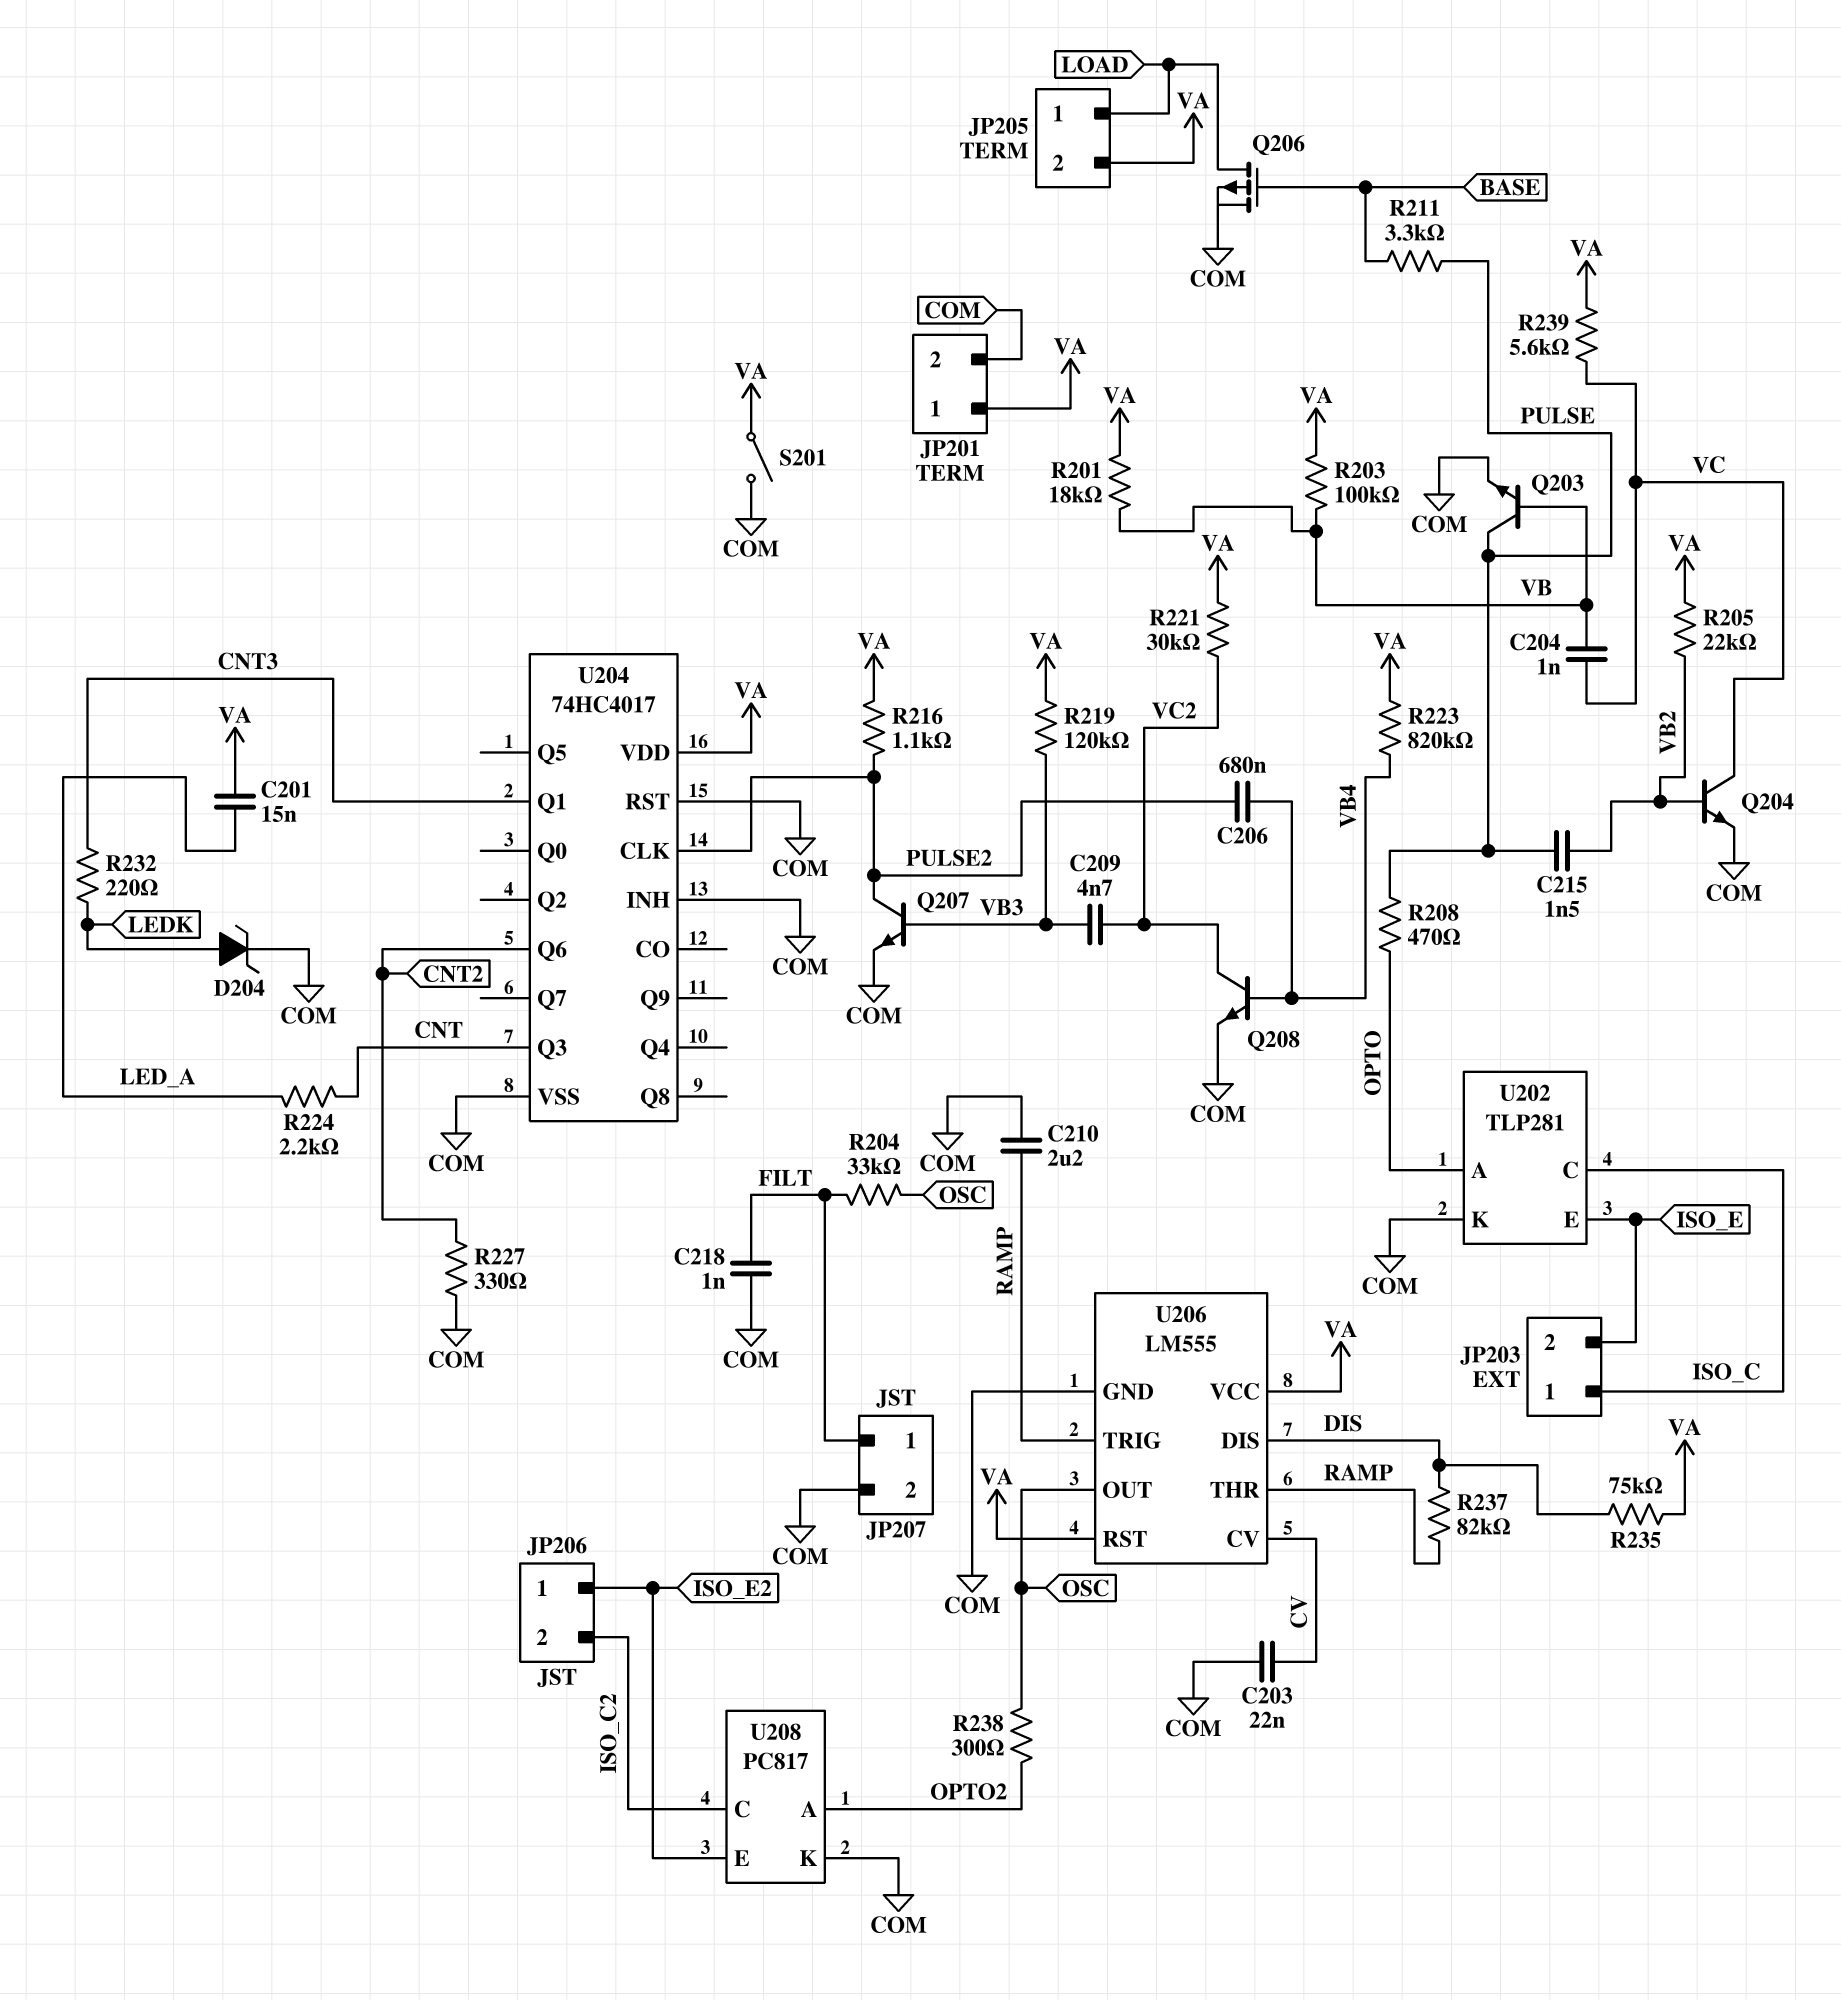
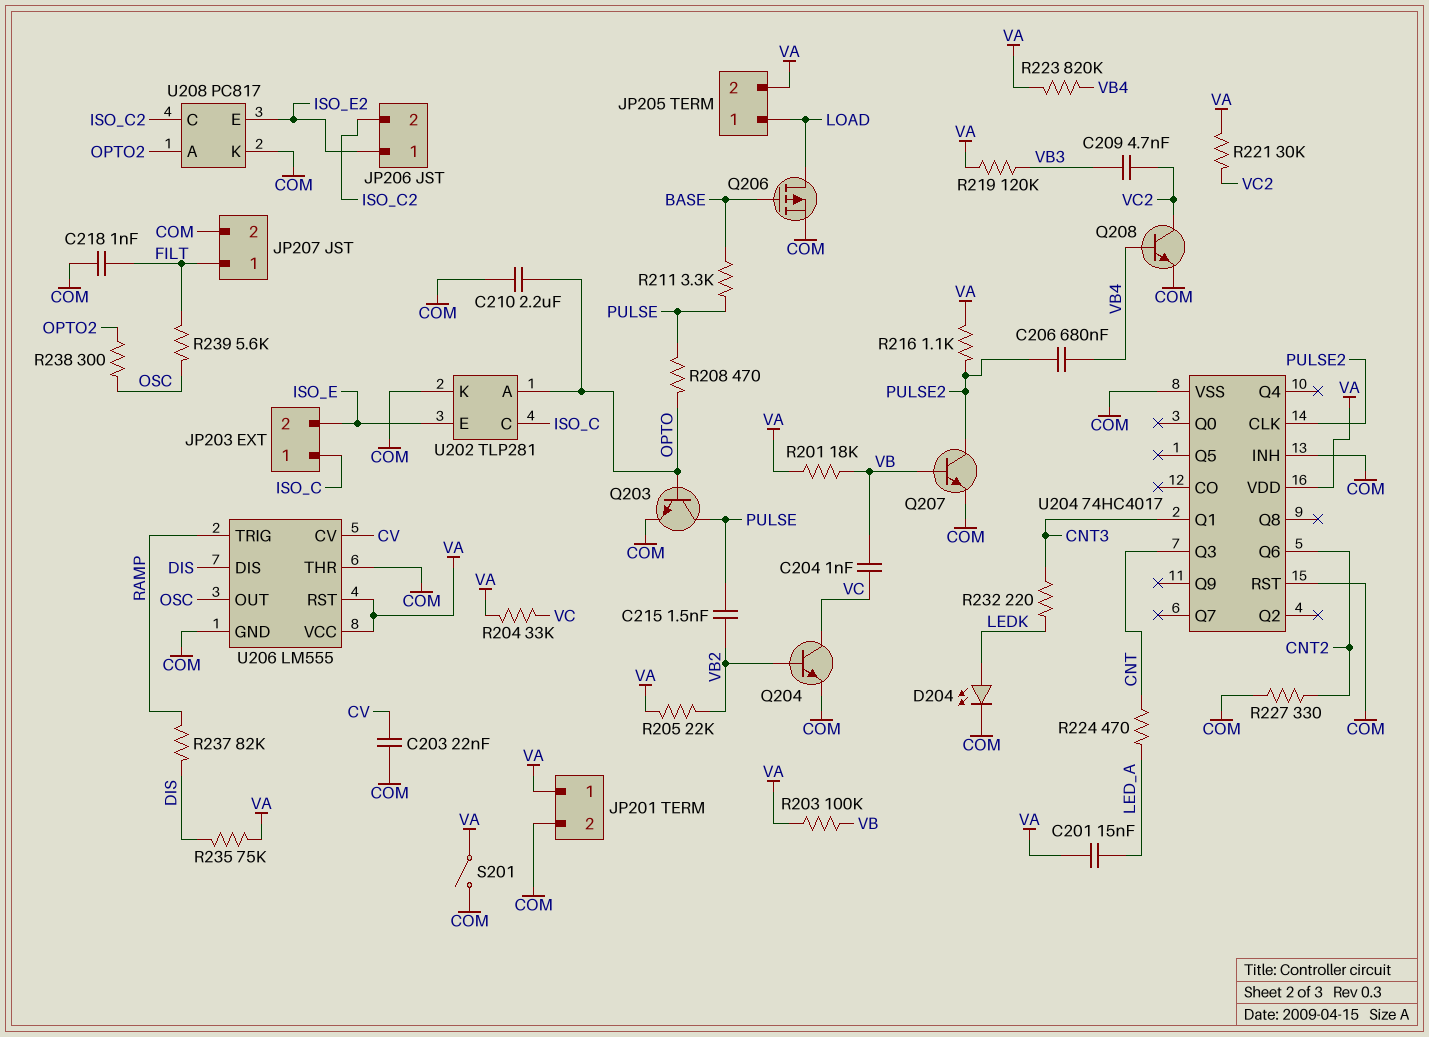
C210: 2.2uF (COM, RAMP) -> 2.2uF (COM, OPTO)
D204: zener (A LEDK, K COM) -> LED (A LEDK, K COM)
Q203: NPN (B VB, C PULSE, E COM) -> NPN (B OPTO, C PULSE, E COM)
Q207: NPN (B VB3, C PULSE2, E COM) -> NPN (B VB, C PULSE2, E COM)
R204: 33k (FILT, OSC) -> 33k (VA, VC)
R224: 2.2k (CNT, LED_A) -> 470 (CNT, LED_A)
R239: 5.6k (VA, VC) -> 5.6k (FILT, OSC)
U206 pin THR: RAMP -> COM

